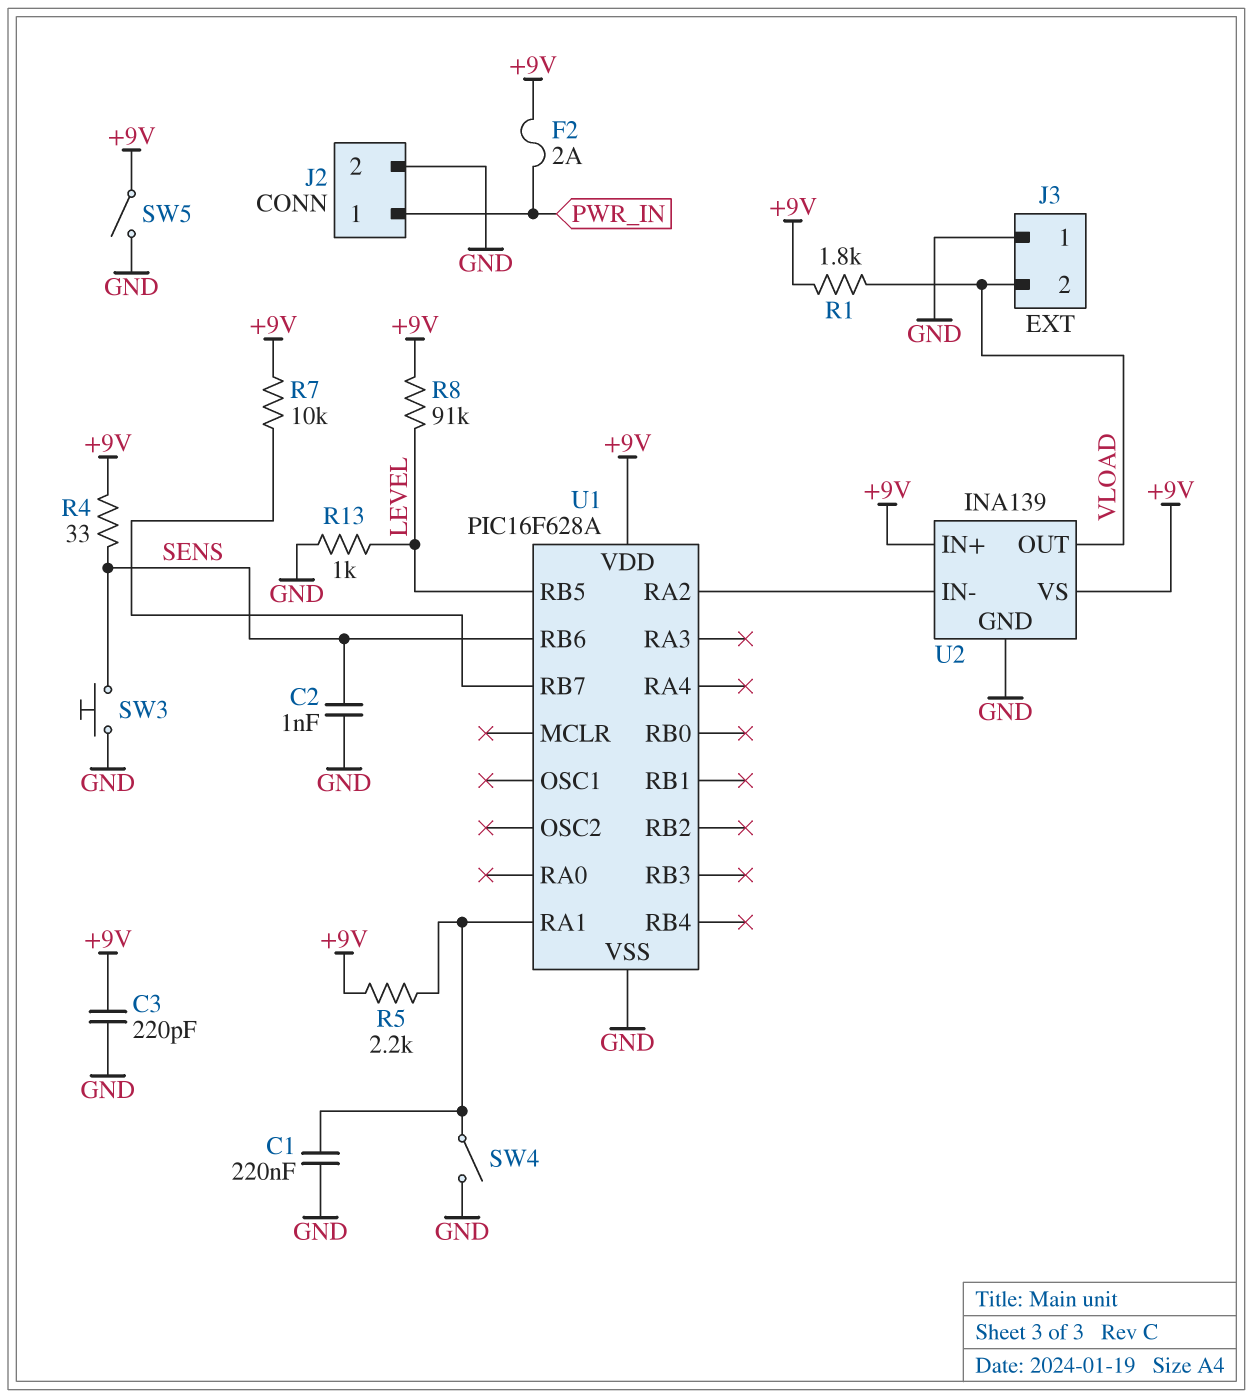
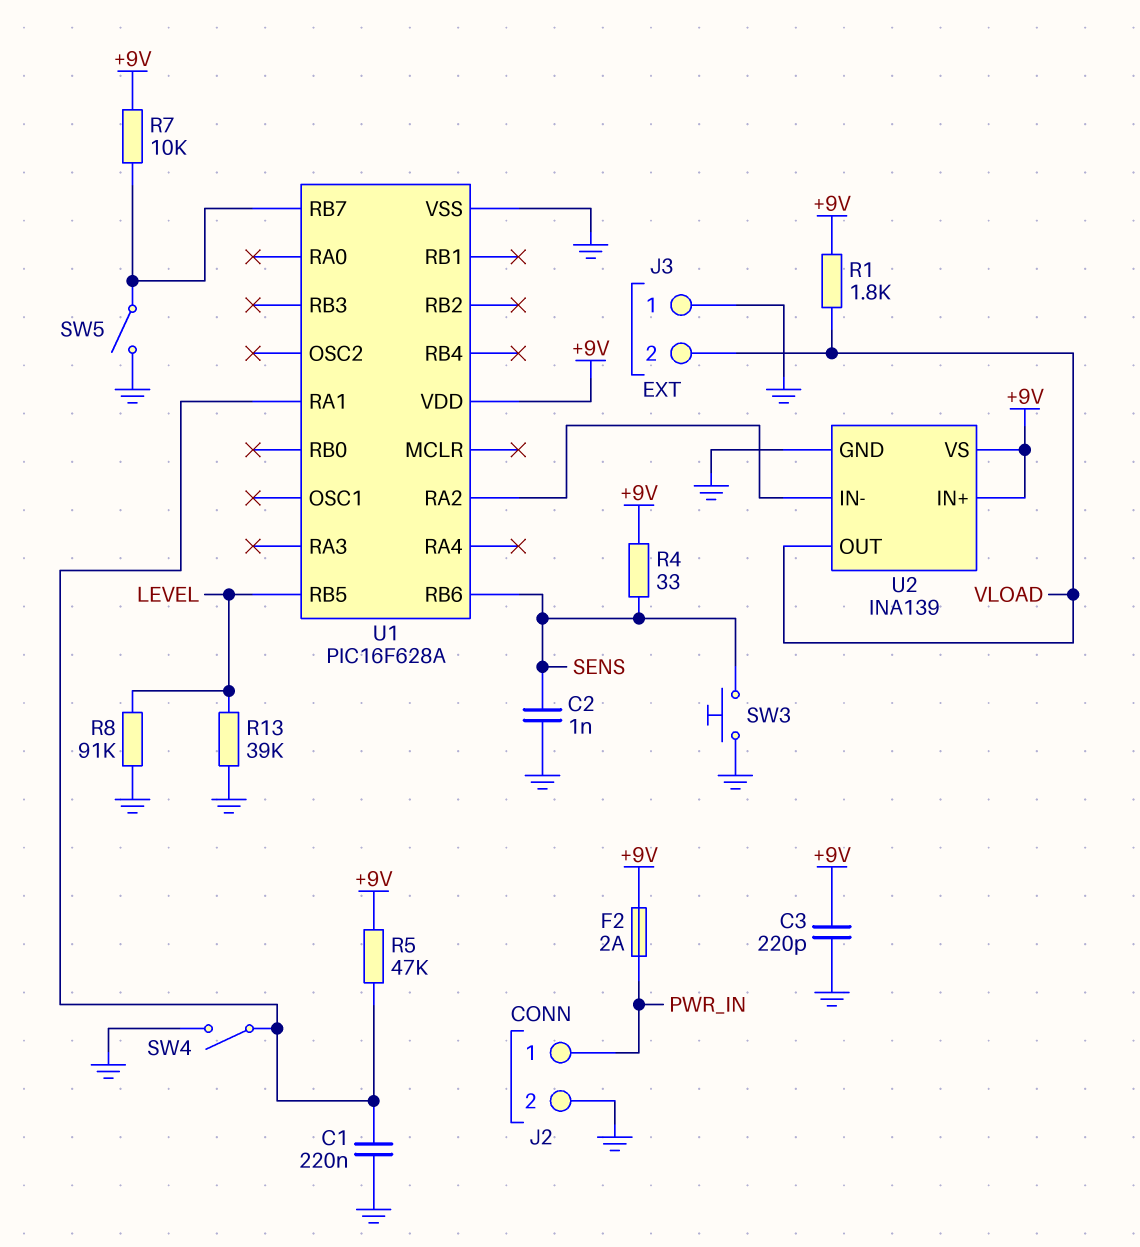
R5: 2.2k (+9V, U1/RA1) -> 47k (+9V, U1/RA1)
R8: 91k (+9V, LEVEL) -> 91k (GND, LEVEL)
R13: 1k (GND, LEVEL) -> 39k (GND, LEVEL)
SW5: switch (+9V, GND) -> switch (GND, U1/RB7)

